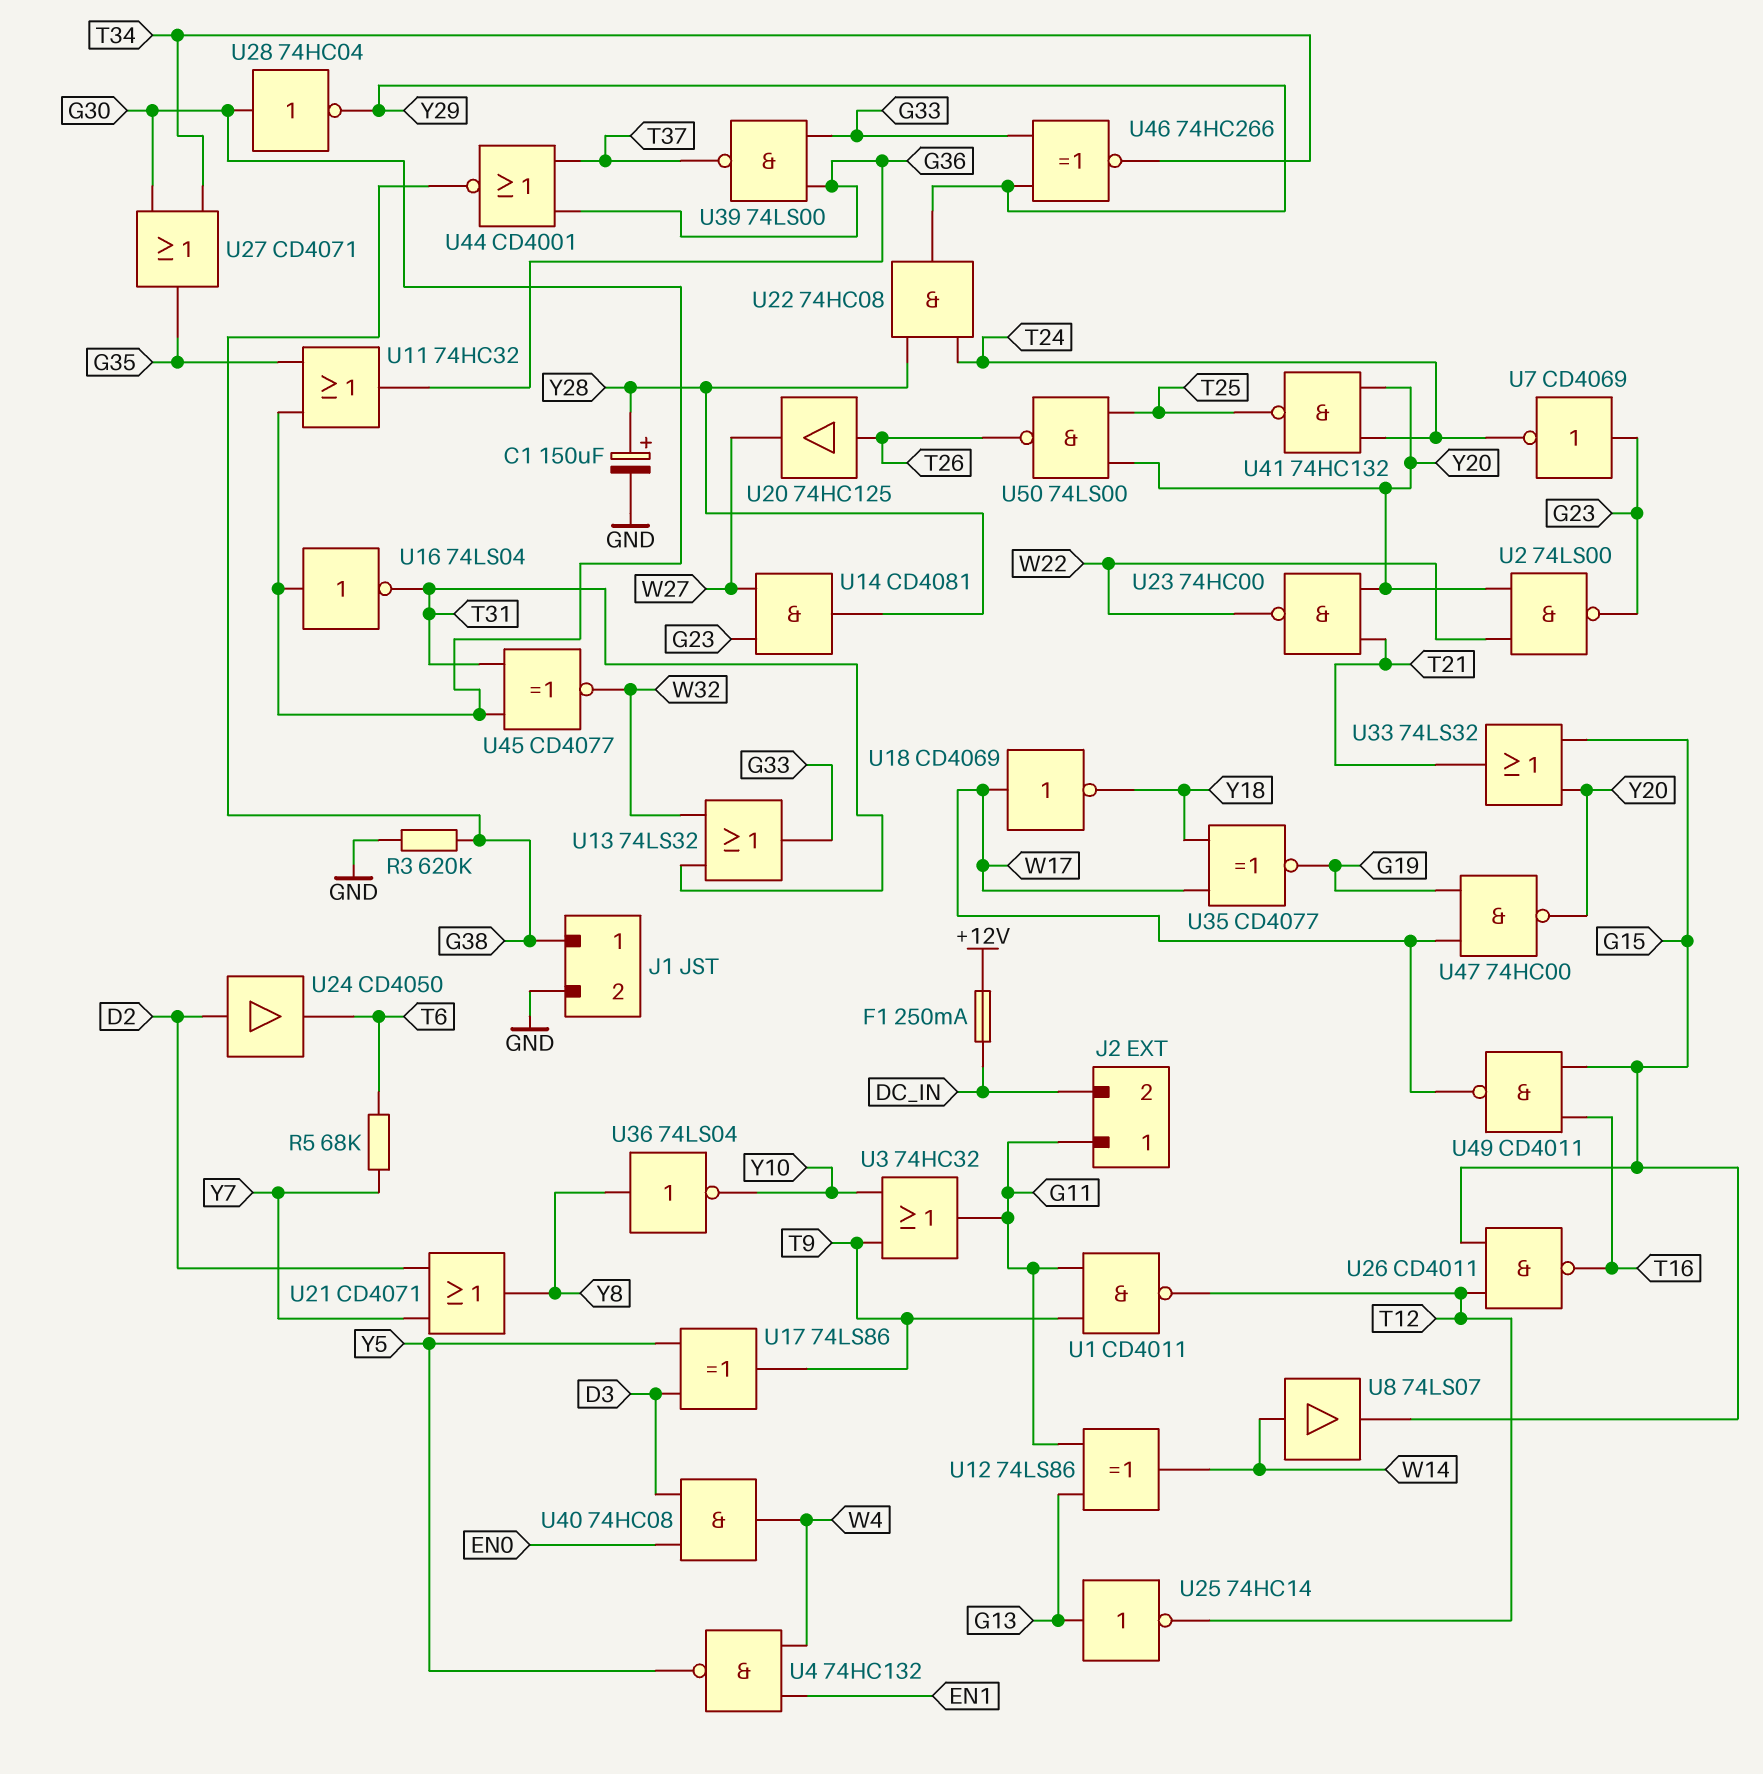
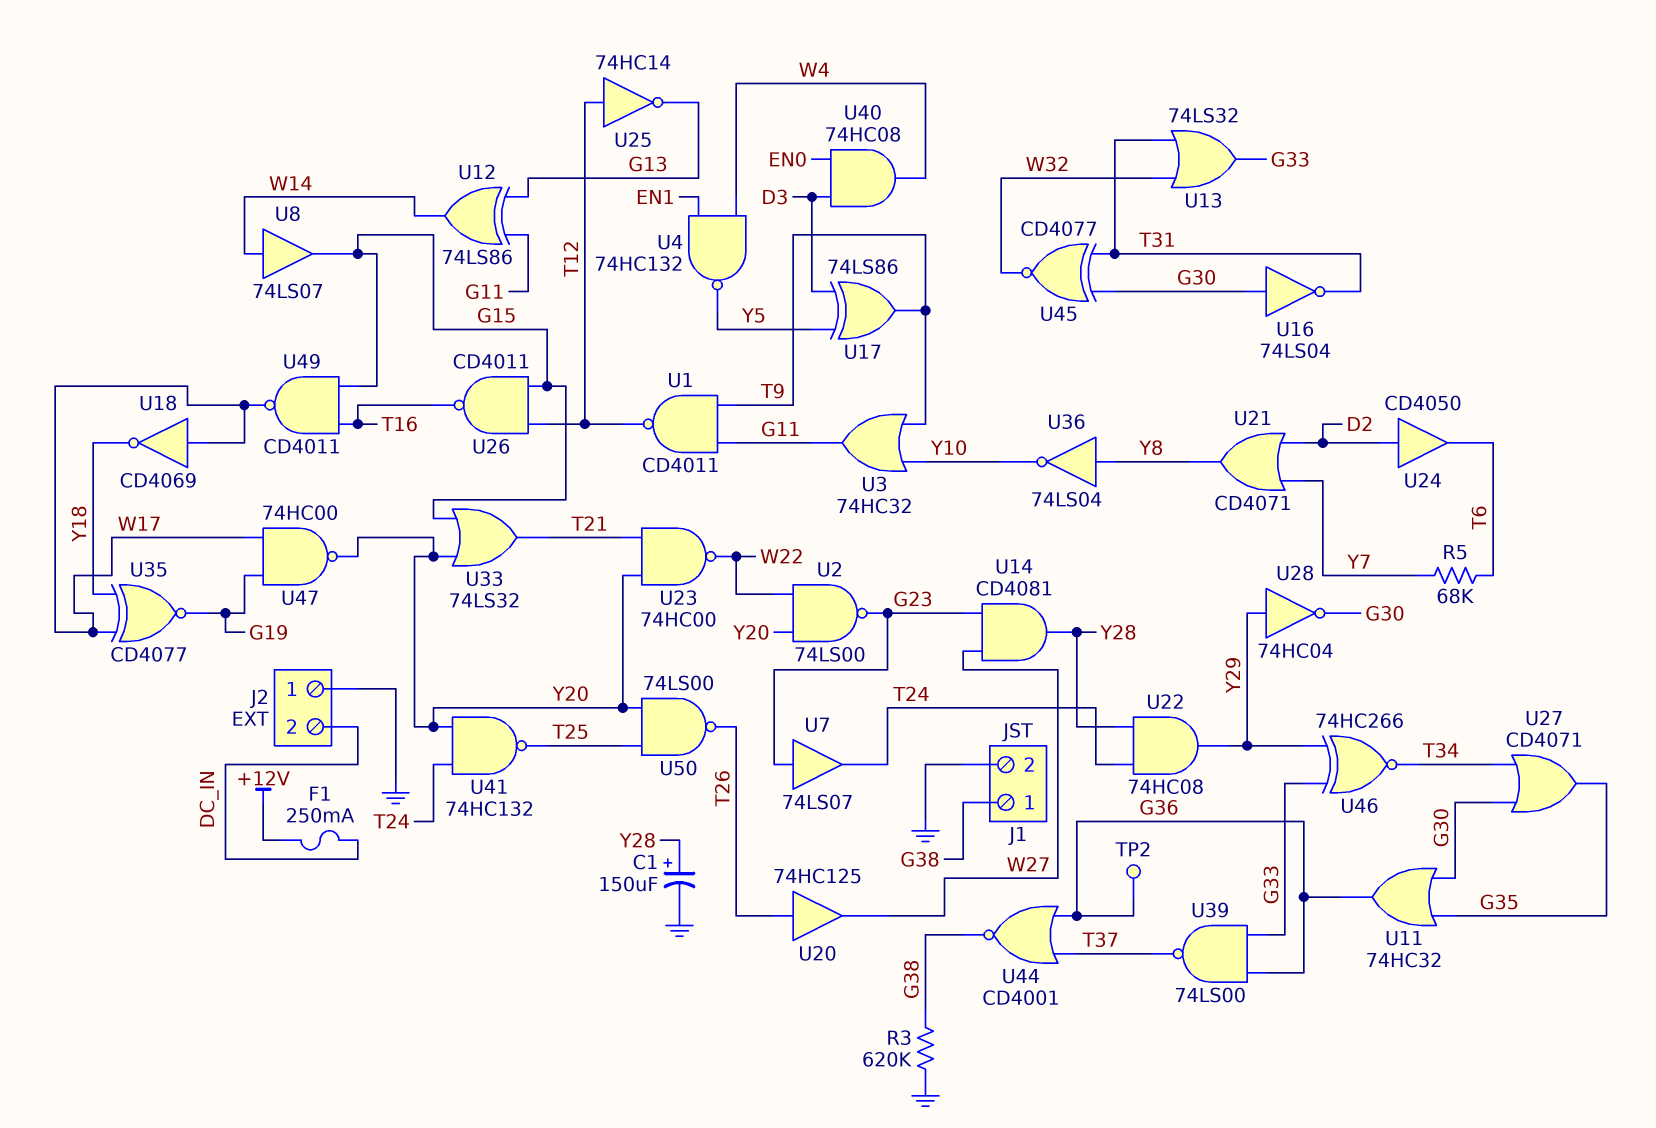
J2 pin 1: G11 -> GND
TP2: none -> test point (G36)
U7: NOT CD4069 (in G23, out T24) -> buffer 74LS07 (in G23, out T24)
U25: NOT 74HC14 (in G13, out T12) -> NOT 74HC14 (in T12, out G13)
U28: NOT 74HC04 (in G30, out Y29) -> NOT 74HC04 (in Y29, out G30)

